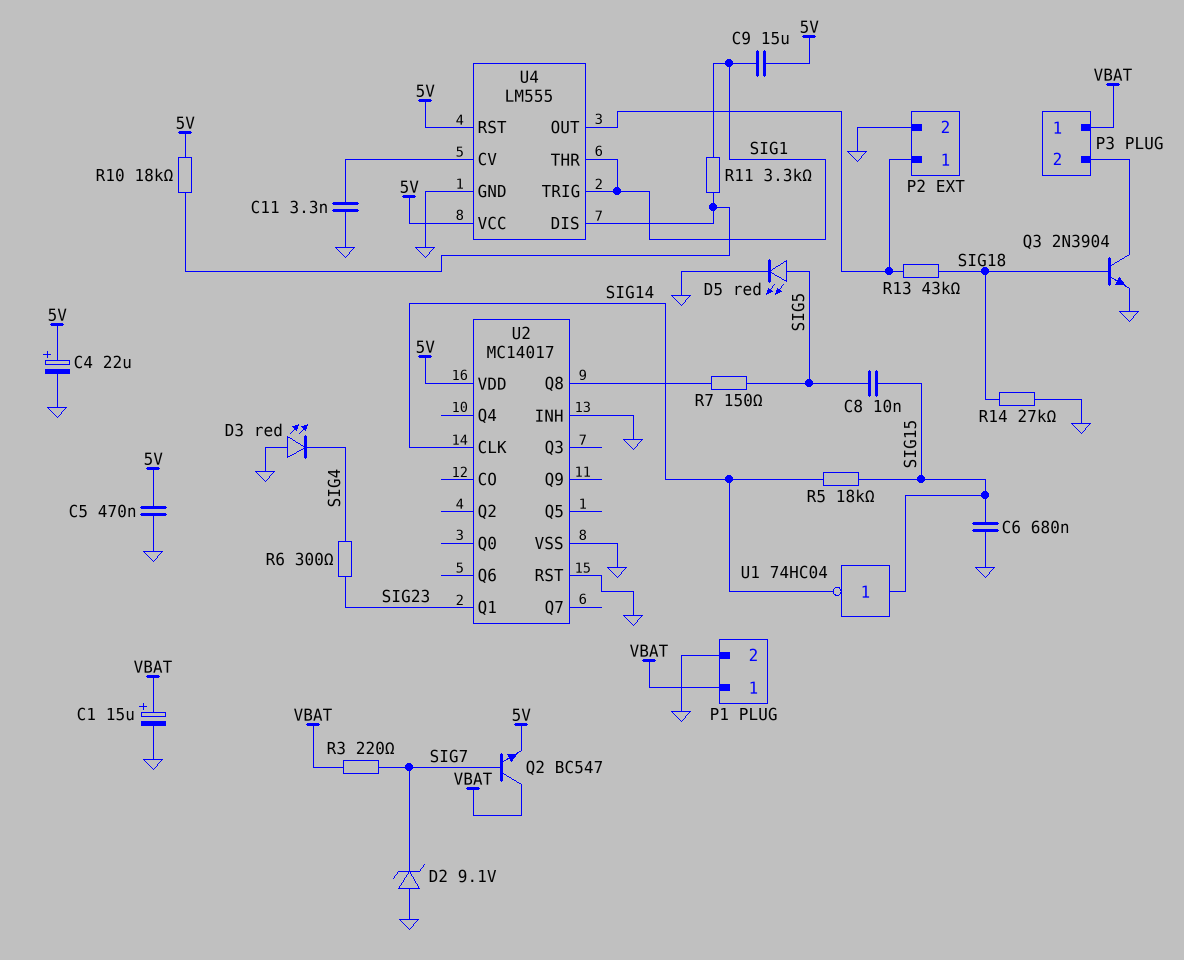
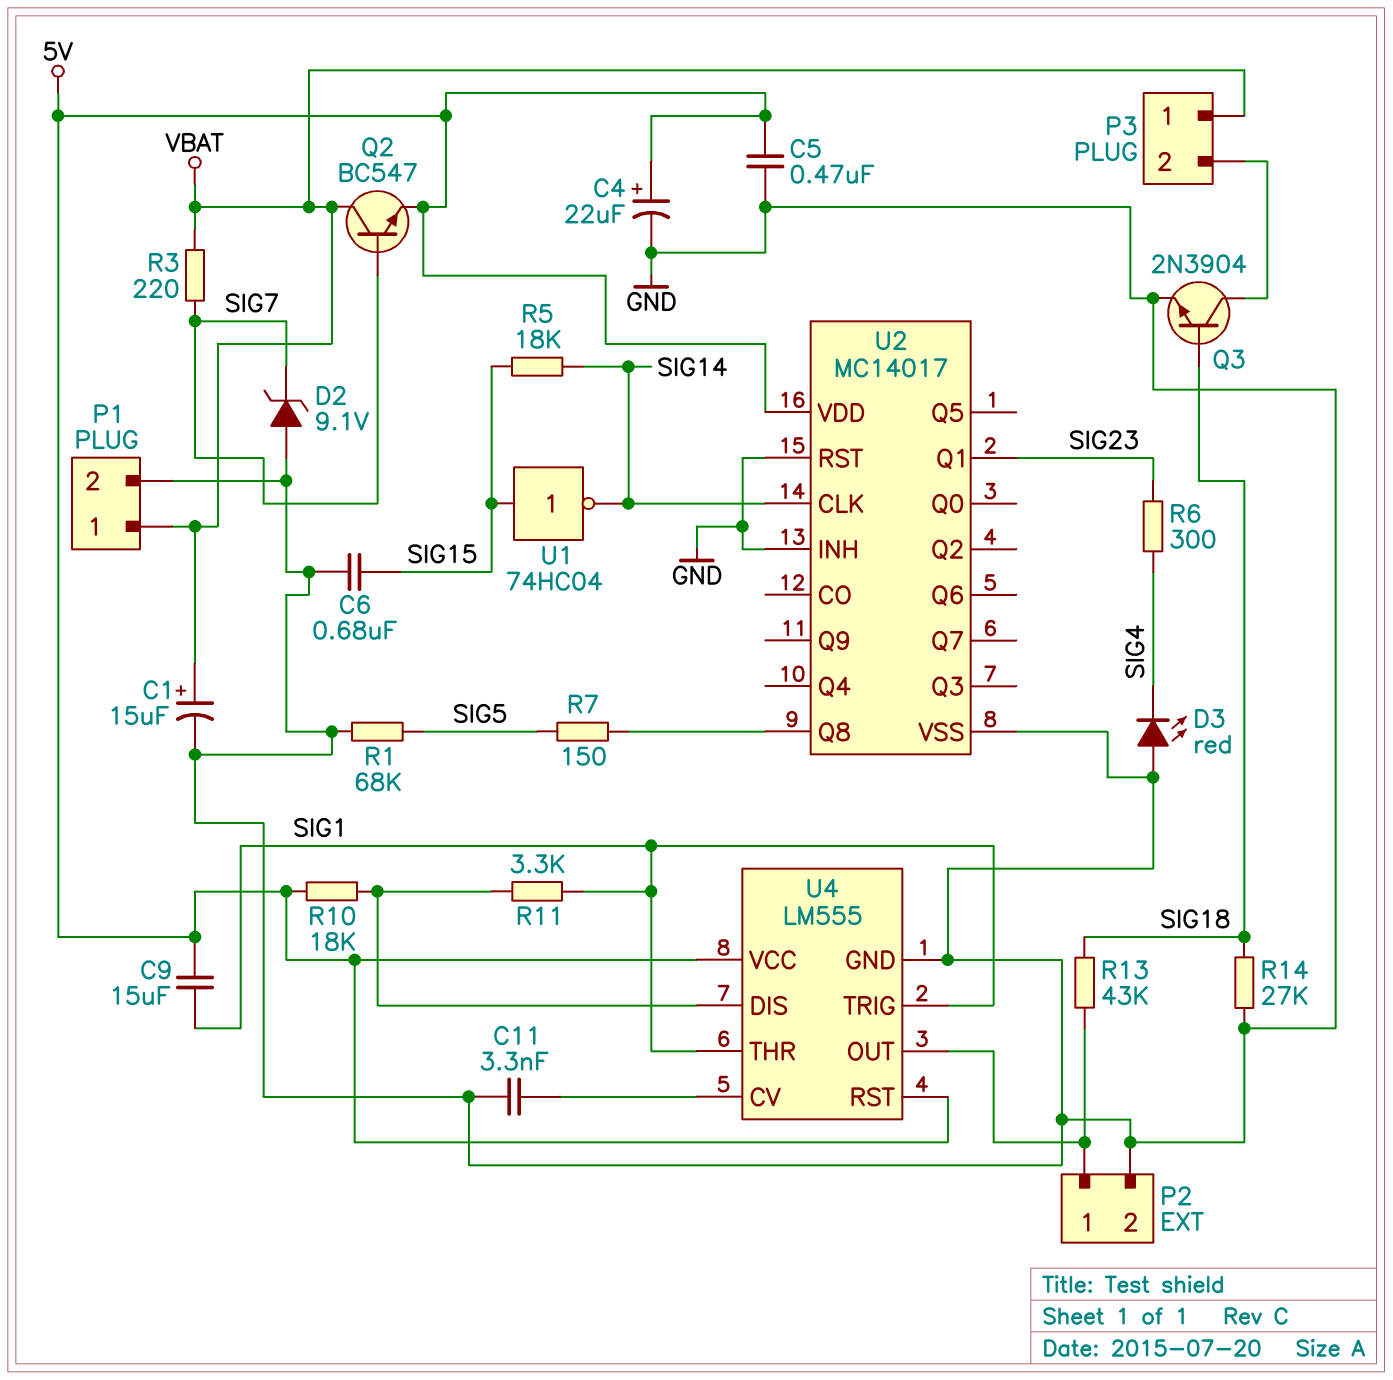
C8: 10nF (SIG5, SIG15) -> none
D5: LED red (A SIG5, K GND) -> none
R1: none -> 68k (GND, SIG5)

